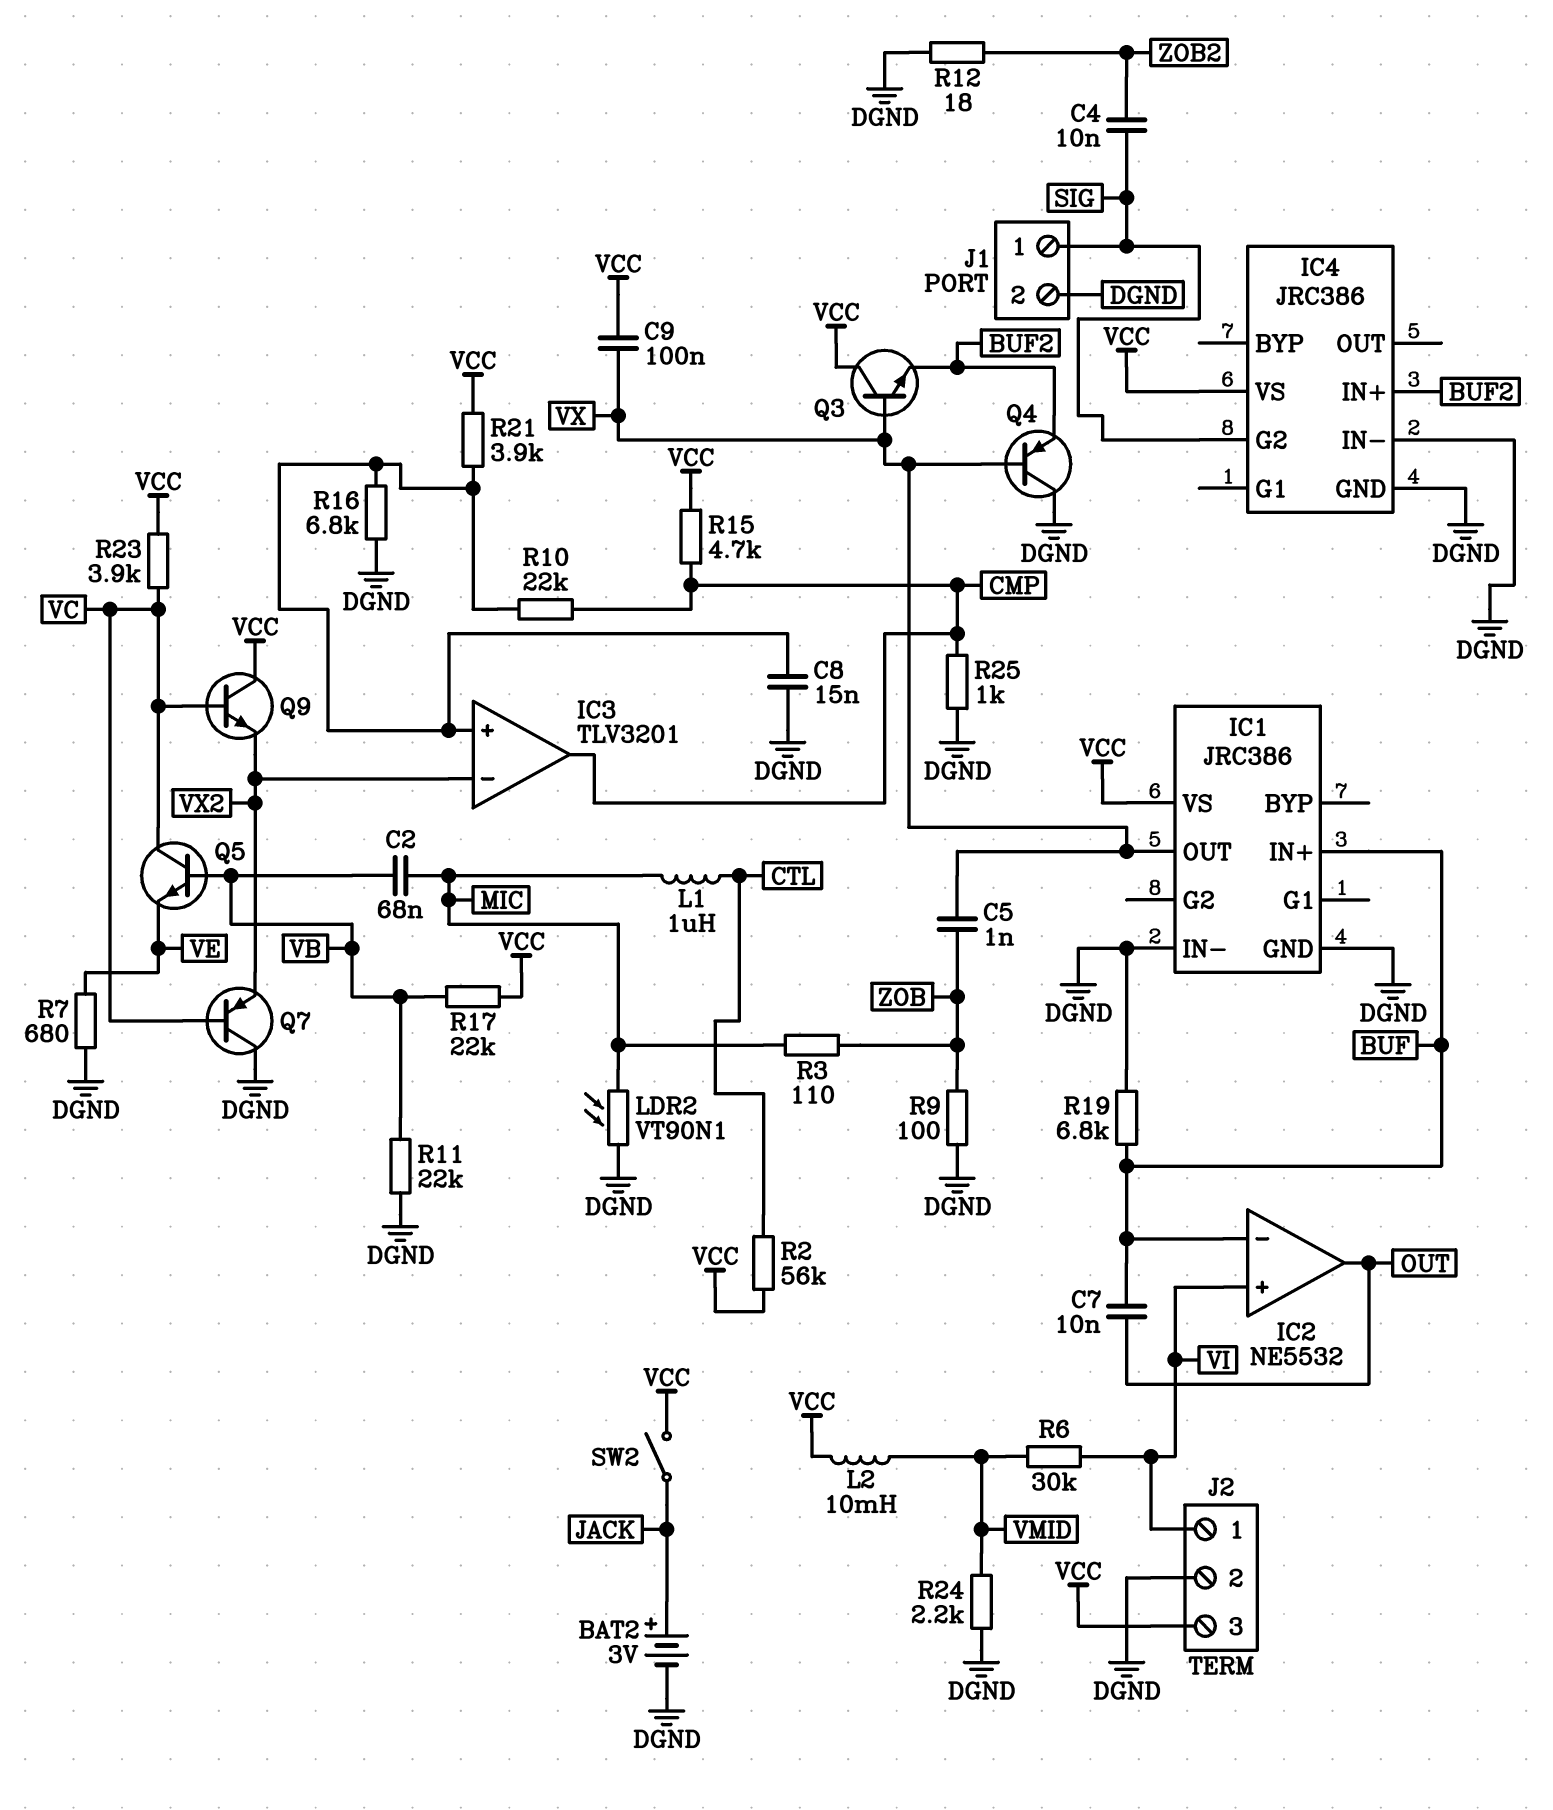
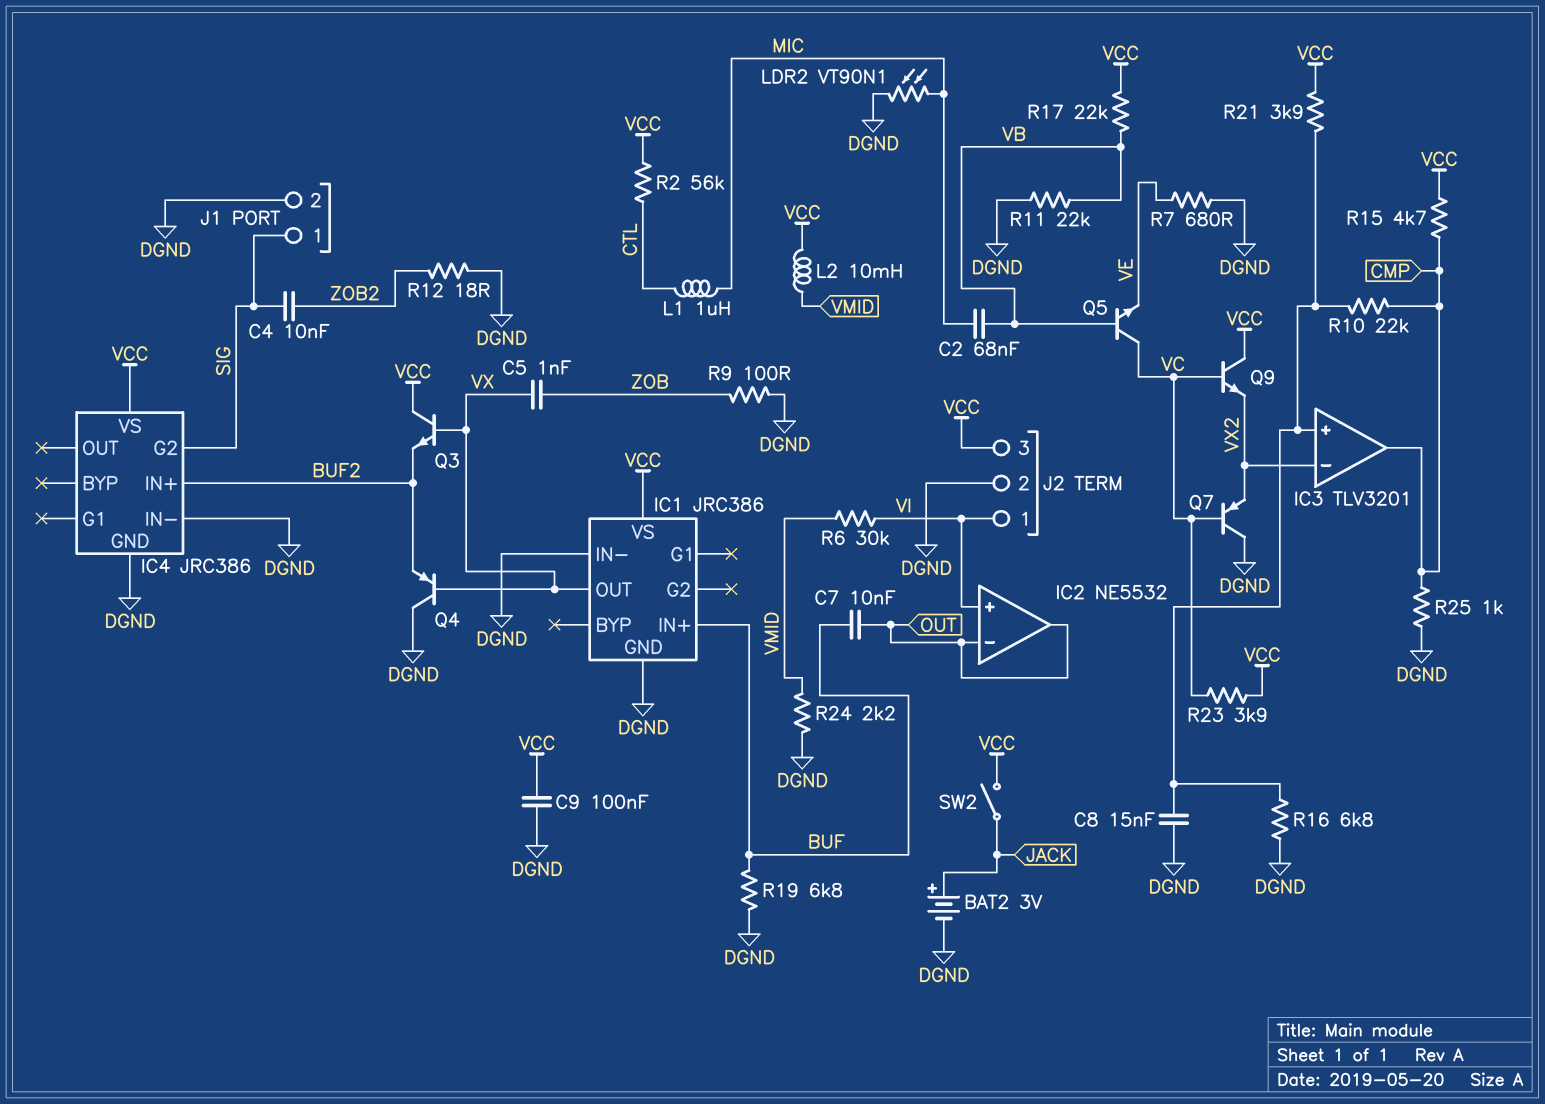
C9: 100nF (VCC, VX) -> 100nF (DGND, VCC)
IC2 pin in-: BUF -> OUT
R3: 110 (MIC, ZOB) -> none

